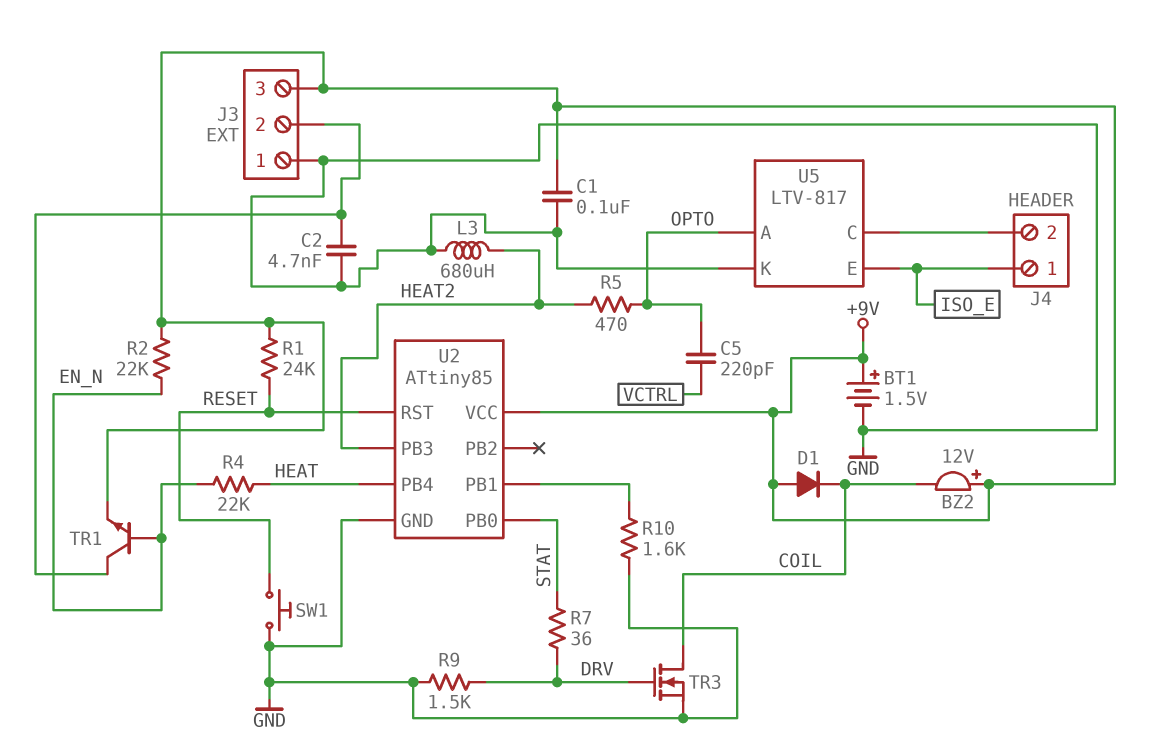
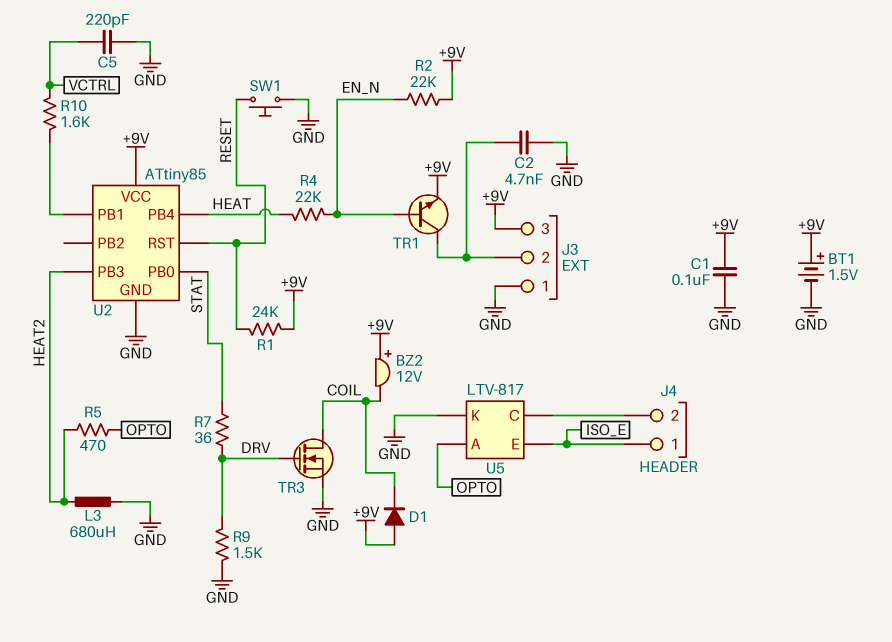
C5: 220pF (OPTO, VCTRL) -> 220pF (GND, VCTRL)
R10: 1.6k (GND, U2/PB1) -> 1.6k (U2/PB1, VCTRL)

